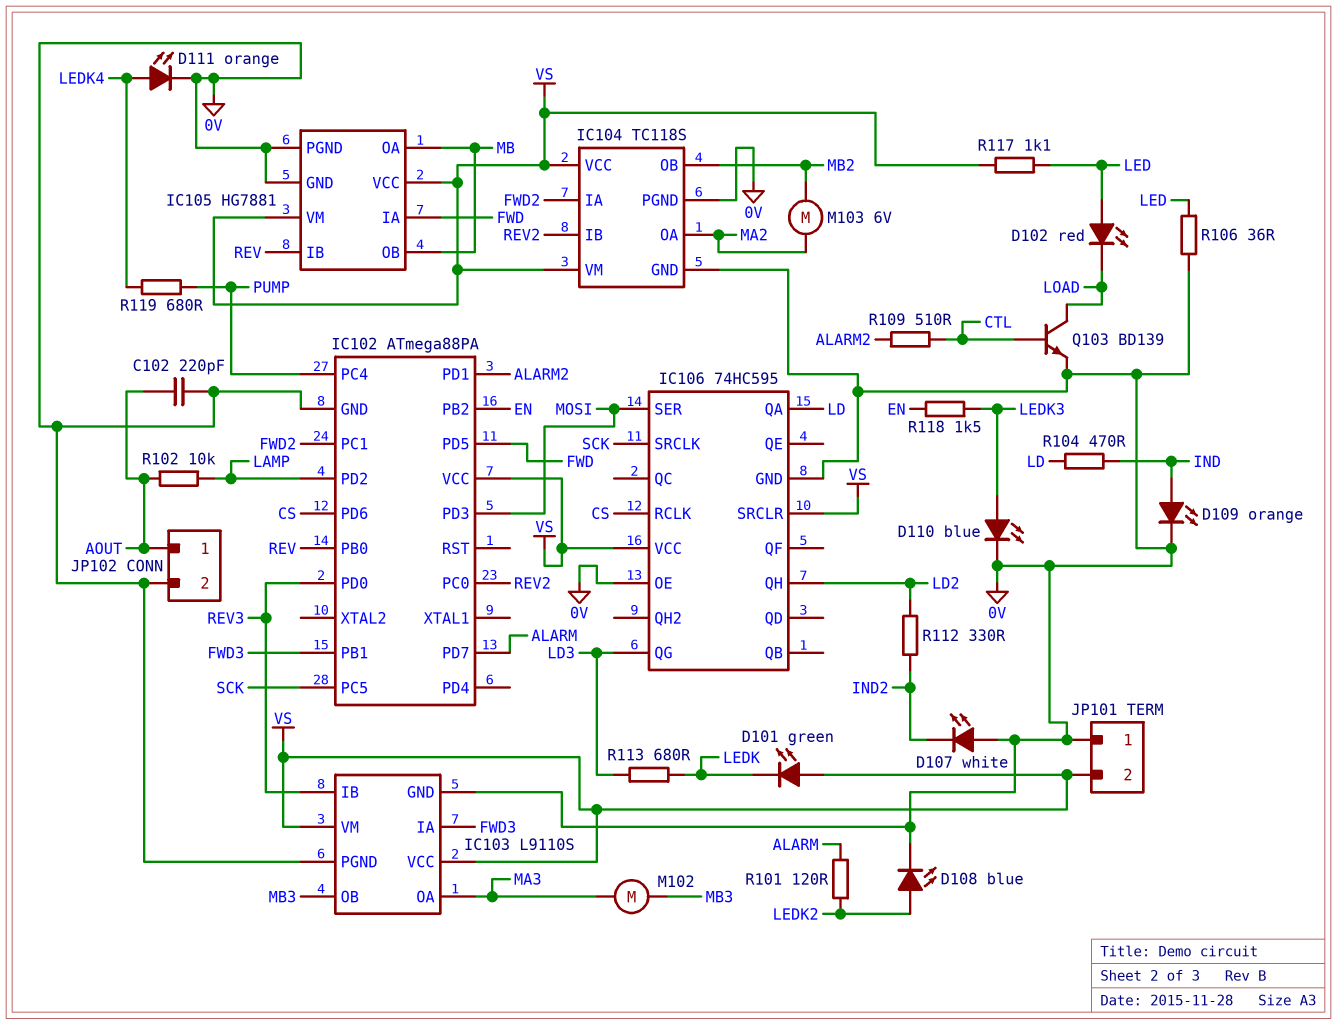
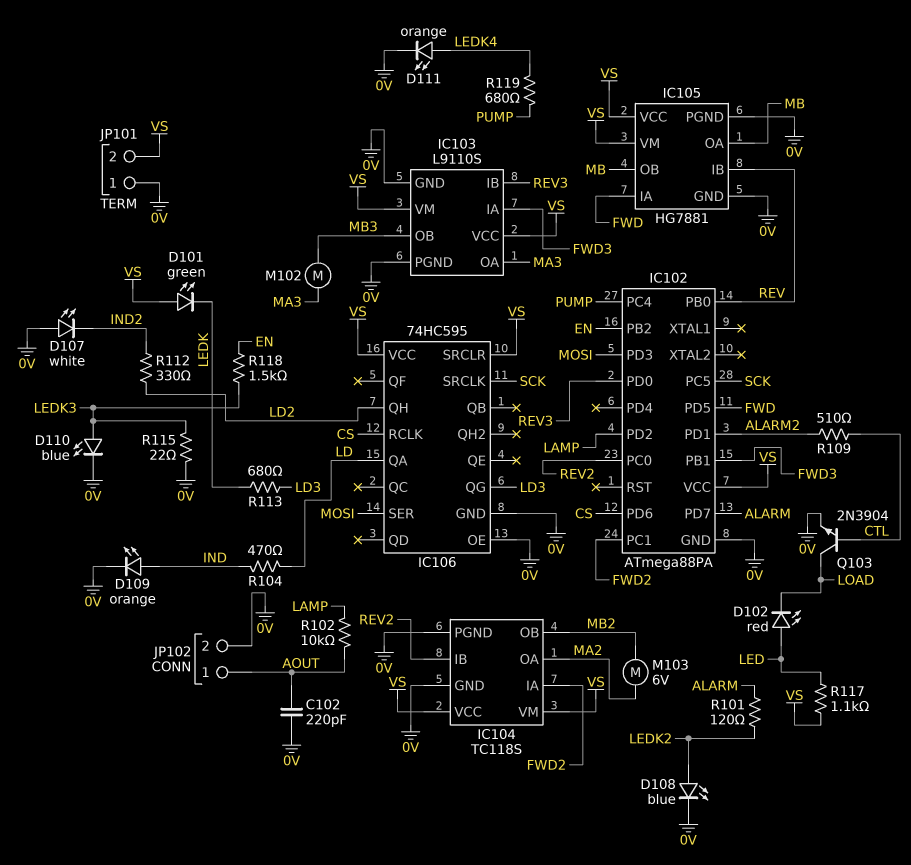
Q103: NPN BD139 (B CTL, C LOAD, E 0V) -> NPN 2N3904 (B CTL, C LOAD, E 0V)
R106: 36 (0V, LED) -> none
R115: none -> 22 (0V, LEDK3)

